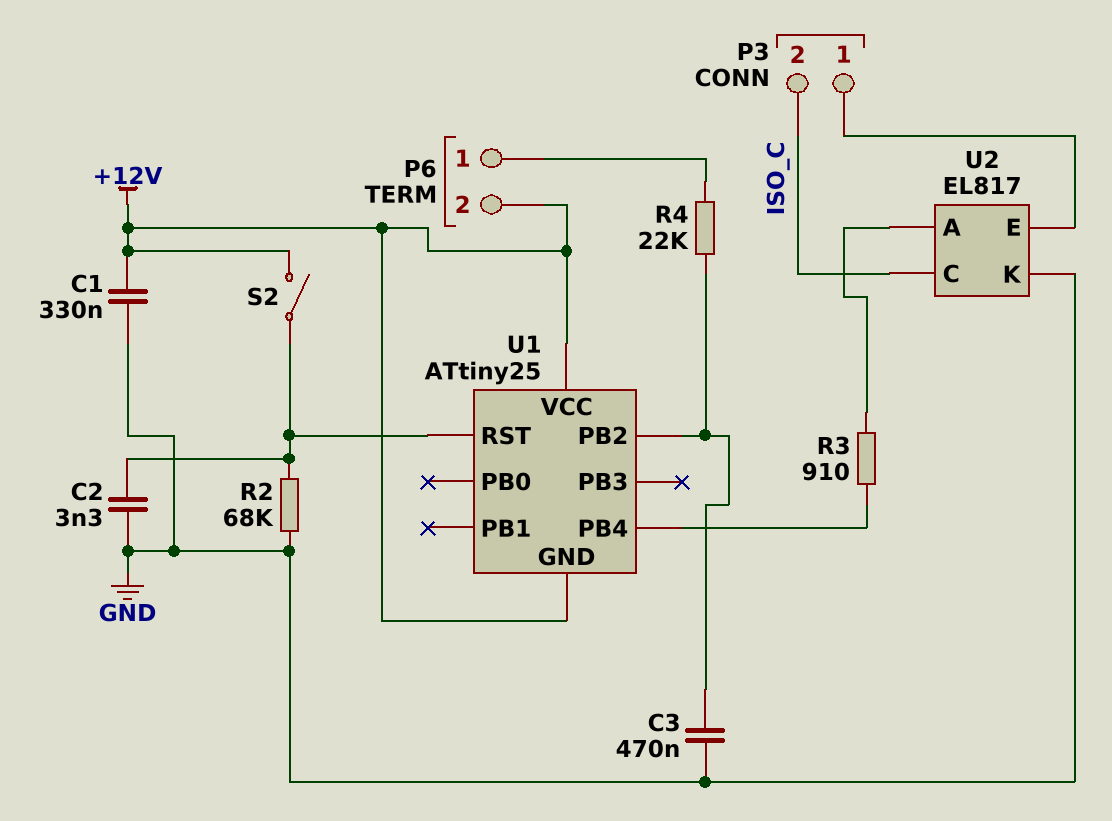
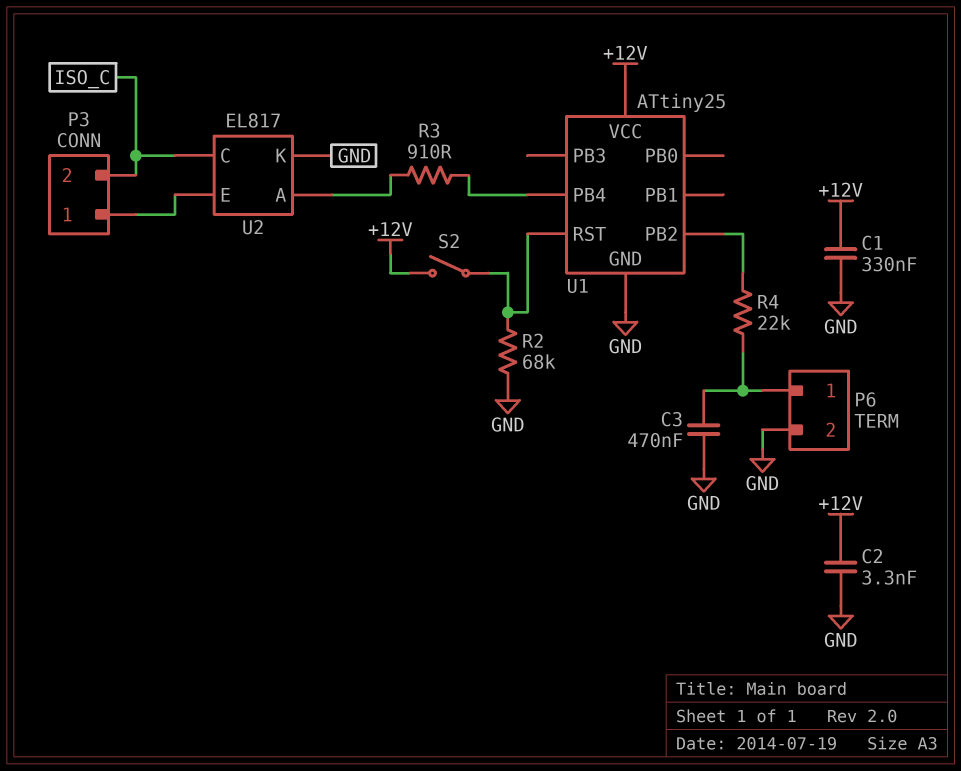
C2: 3.3nF (GND, U1/RST) -> 3.3nF (+12V, GND)
C3: 470nF (GND, U1/PB2) -> 470nF (GND, P6/1)
P6 pin 2: +12V -> GND
U1 pin GND: +12V -> GND

